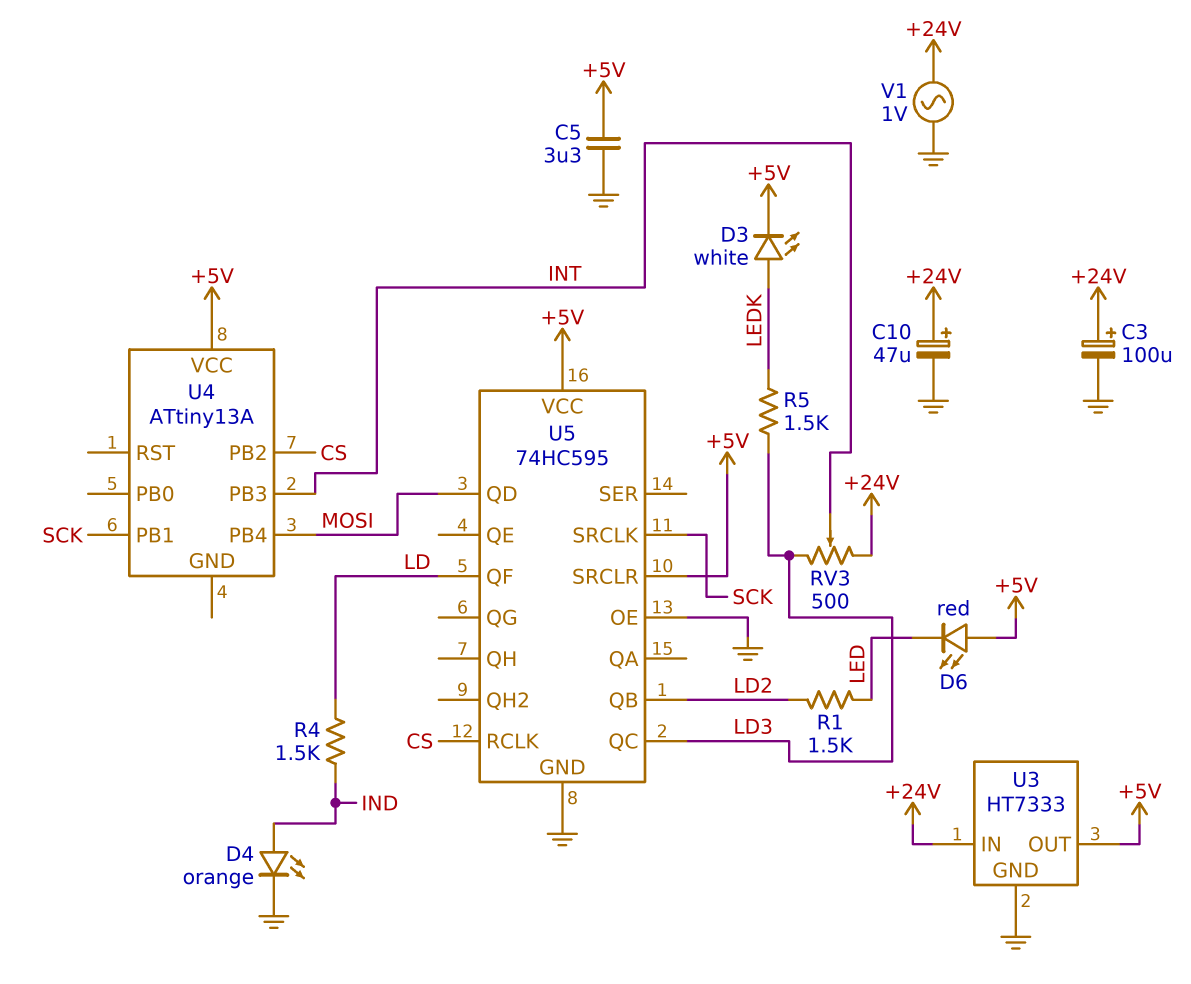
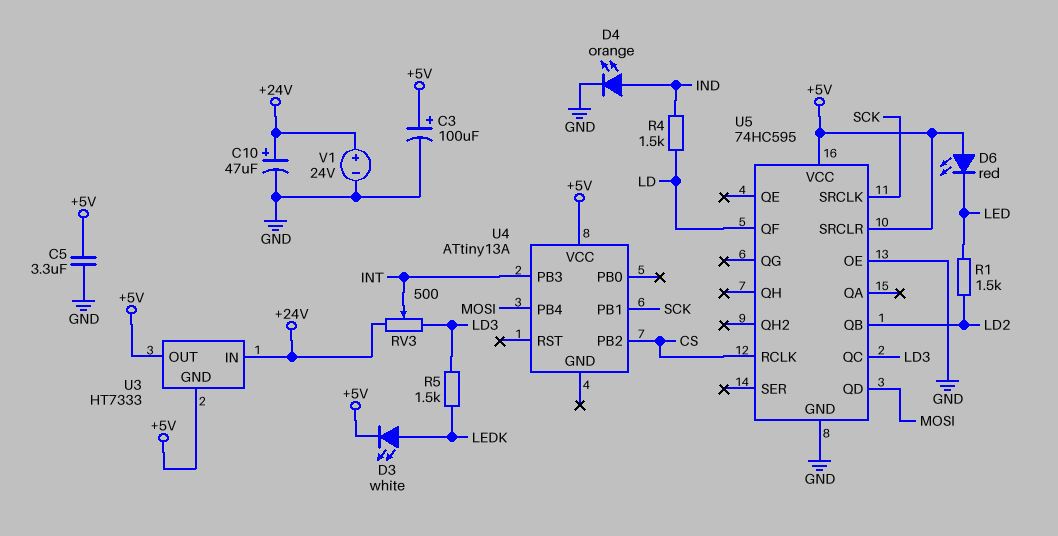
C3: 100uF (plus +24V, minus GND) -> 100uF (plus +5V, minus GND)
U3 pin GND: GND -> +5V
V1: AC 1V (+24V, GND) -> 24V (plus +24V, minus GND)

